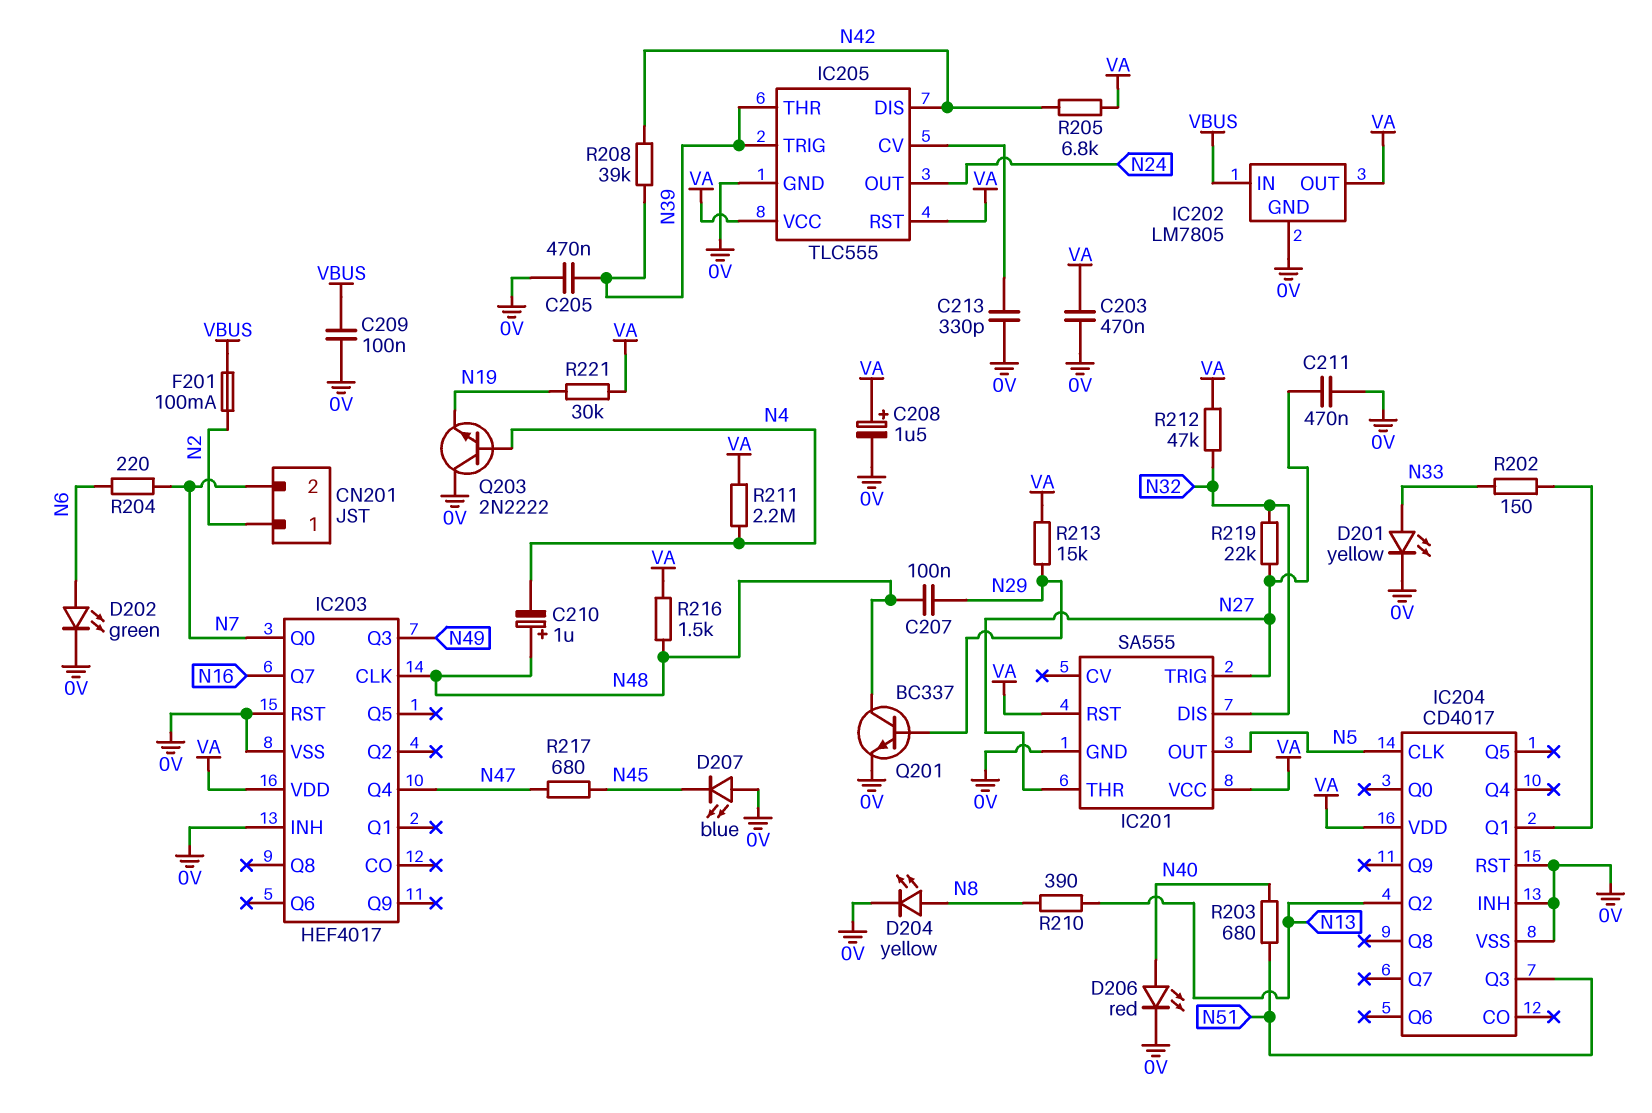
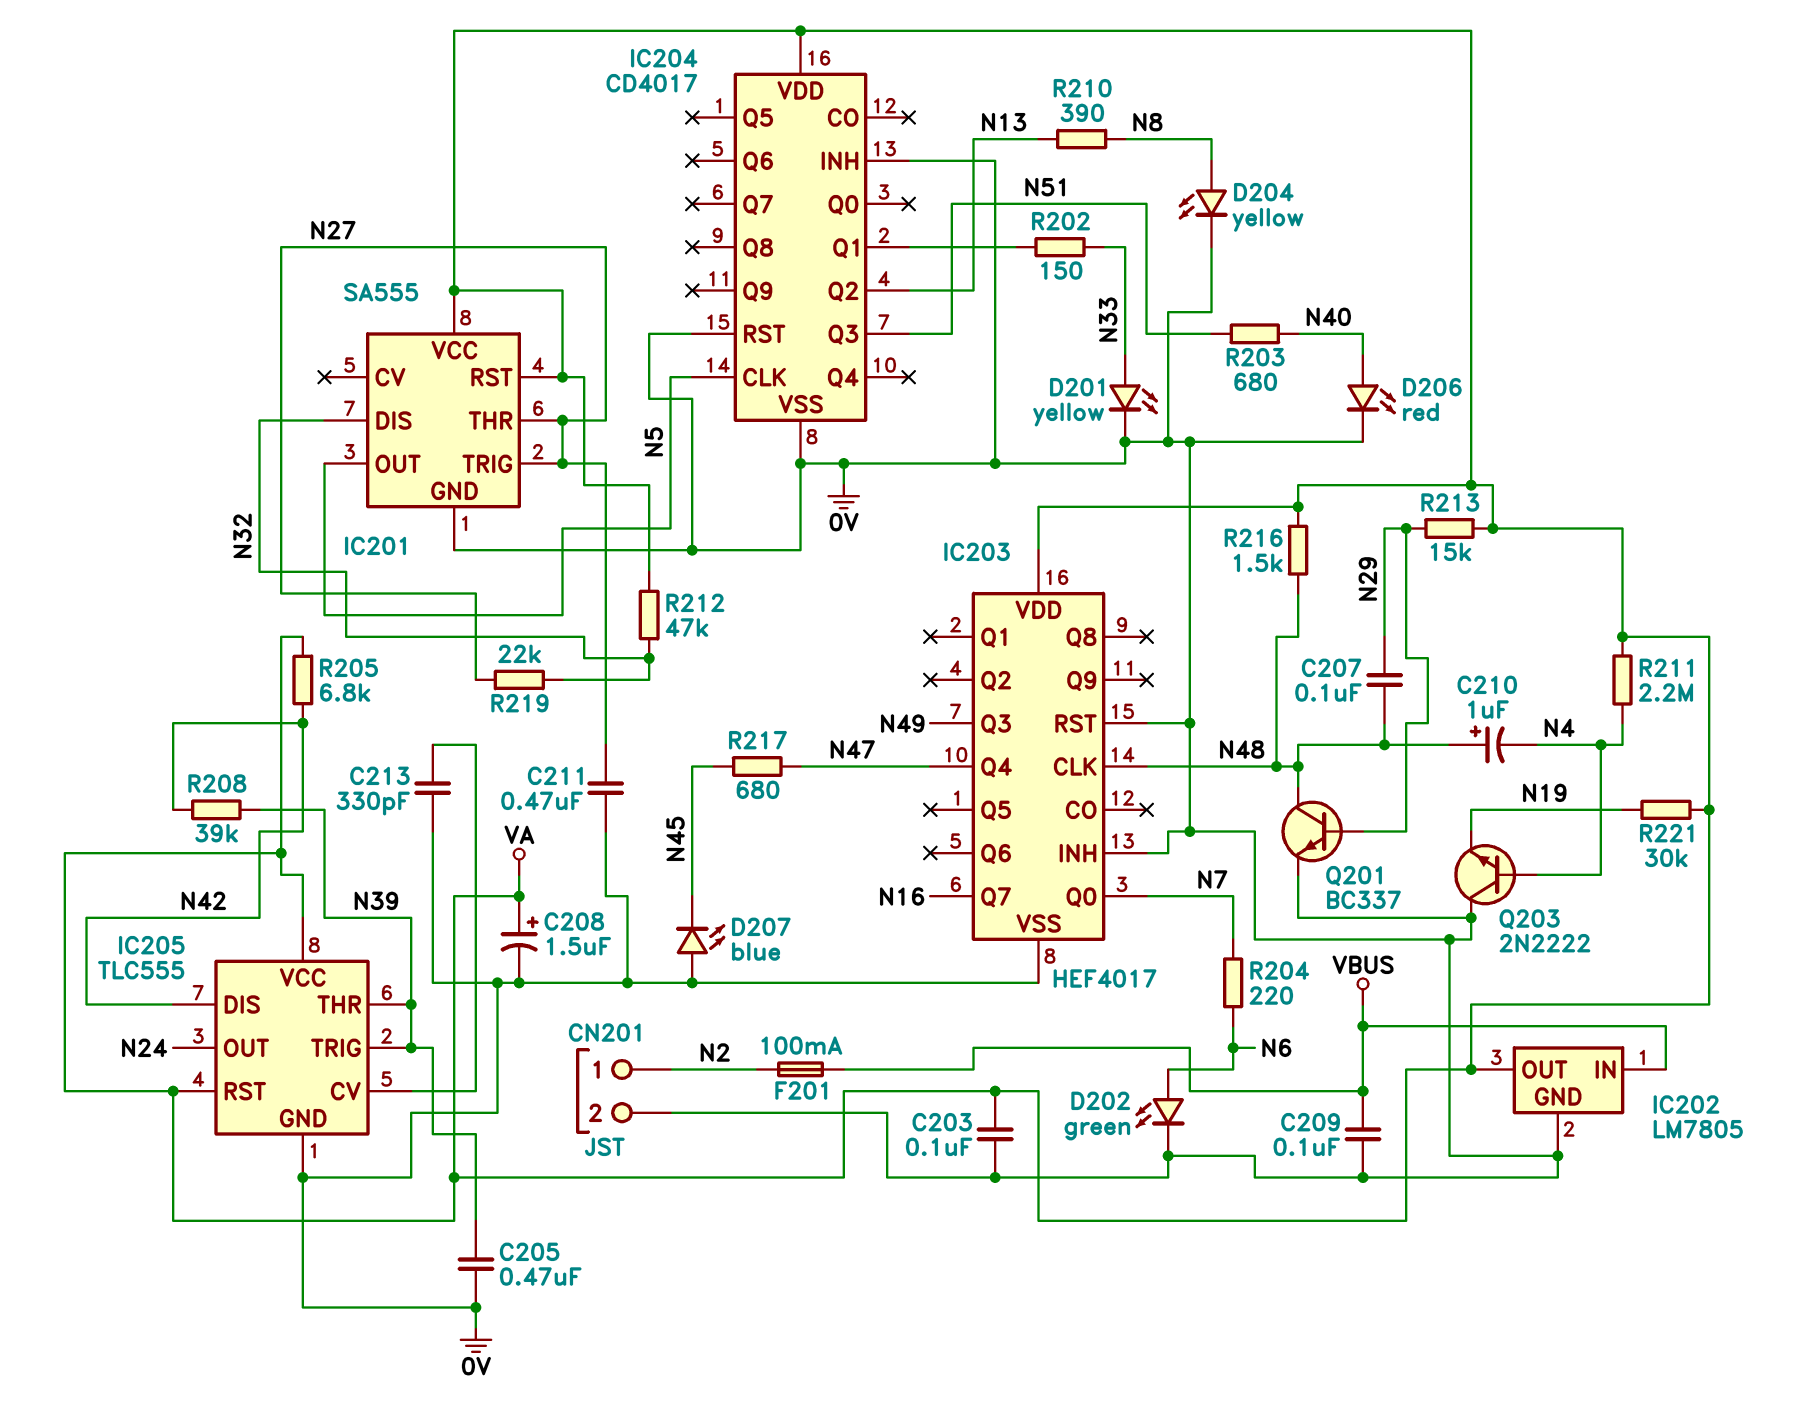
C203: 470nF (0V, VA) -> 100nF (0V, VA)
CN201 pin 2: N7 -> 0V

